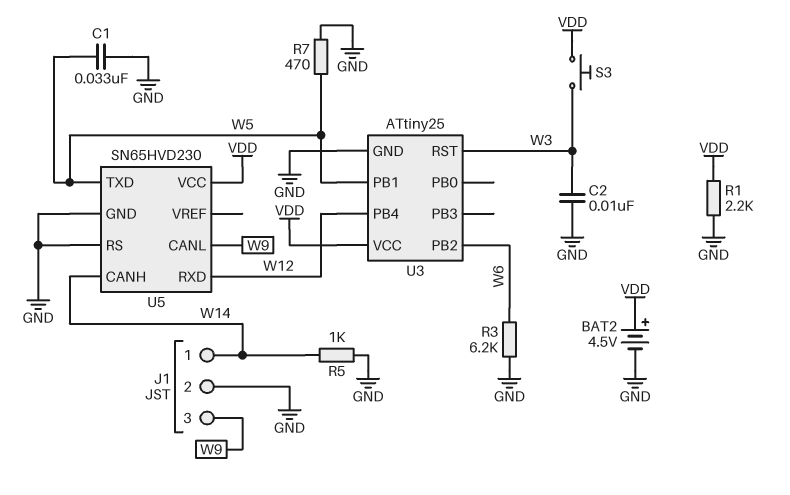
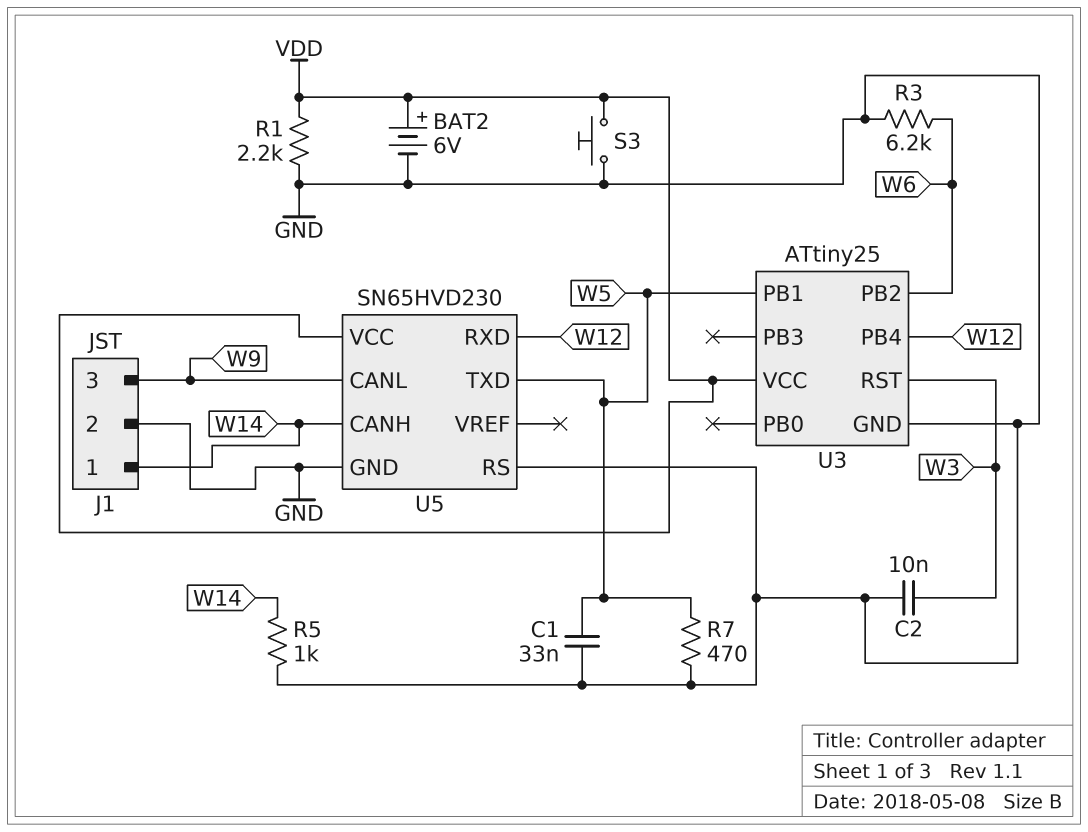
BAT2: 4.5V (plus VDD, minus GND) -> 6V (plus VDD, minus GND)
S3: button (VDD, W3) -> button (GND, VDD)

